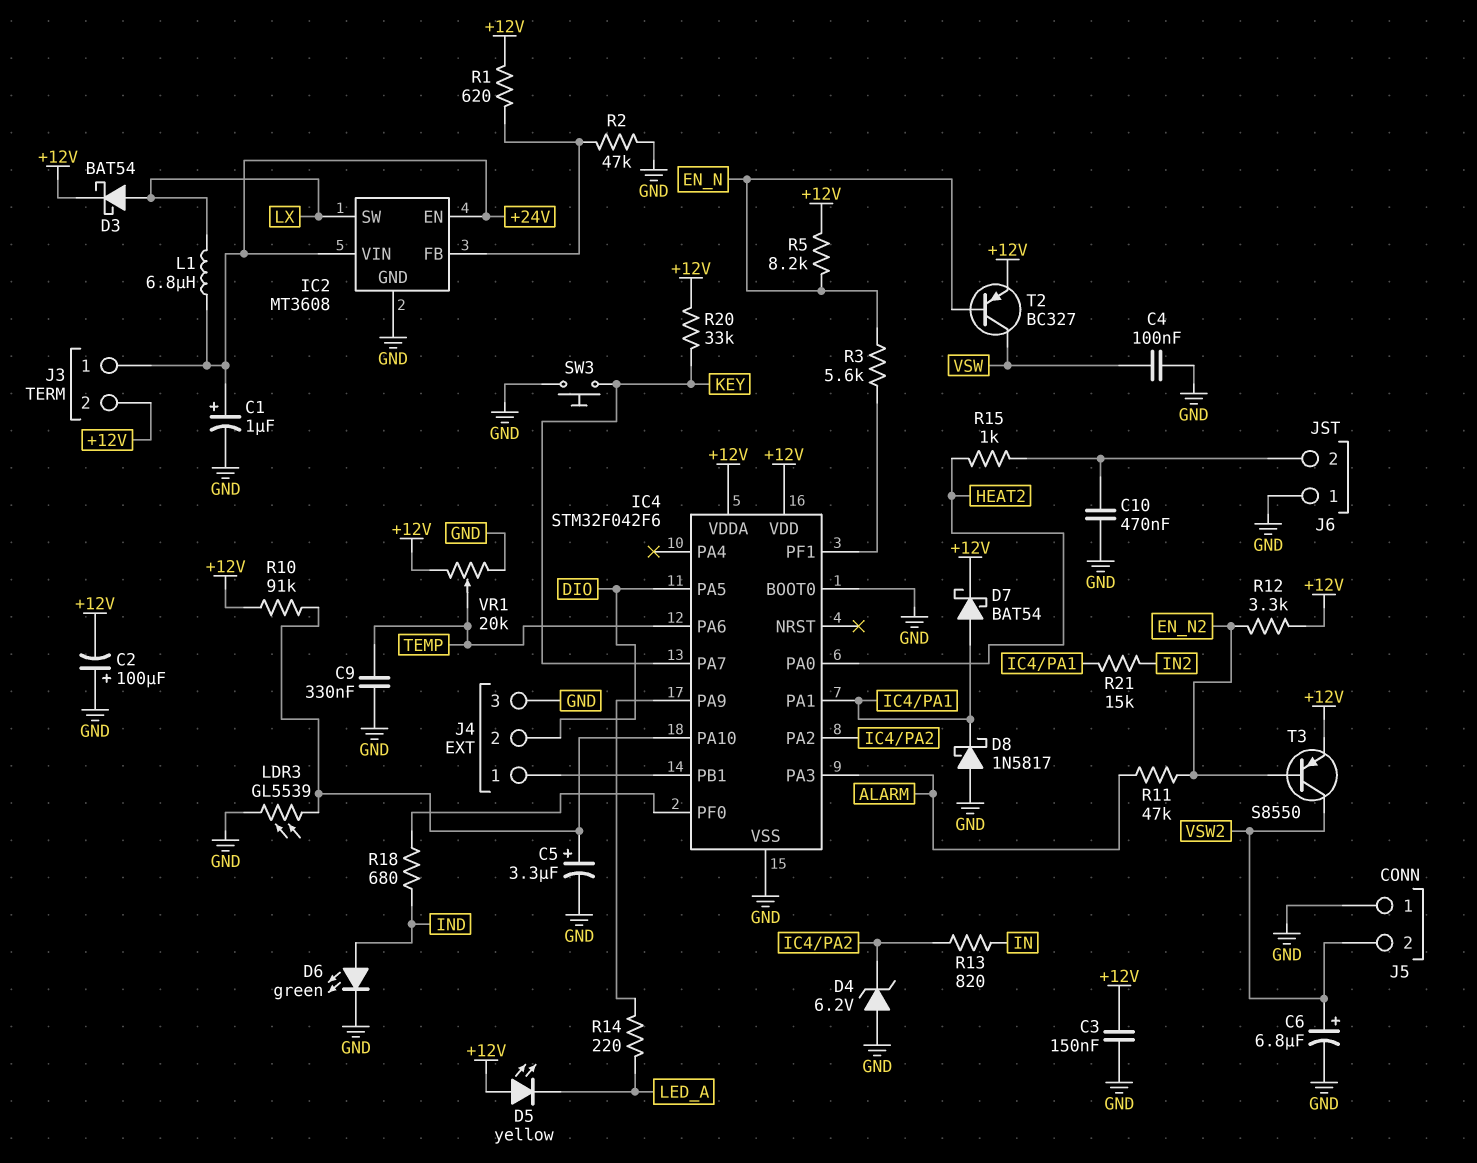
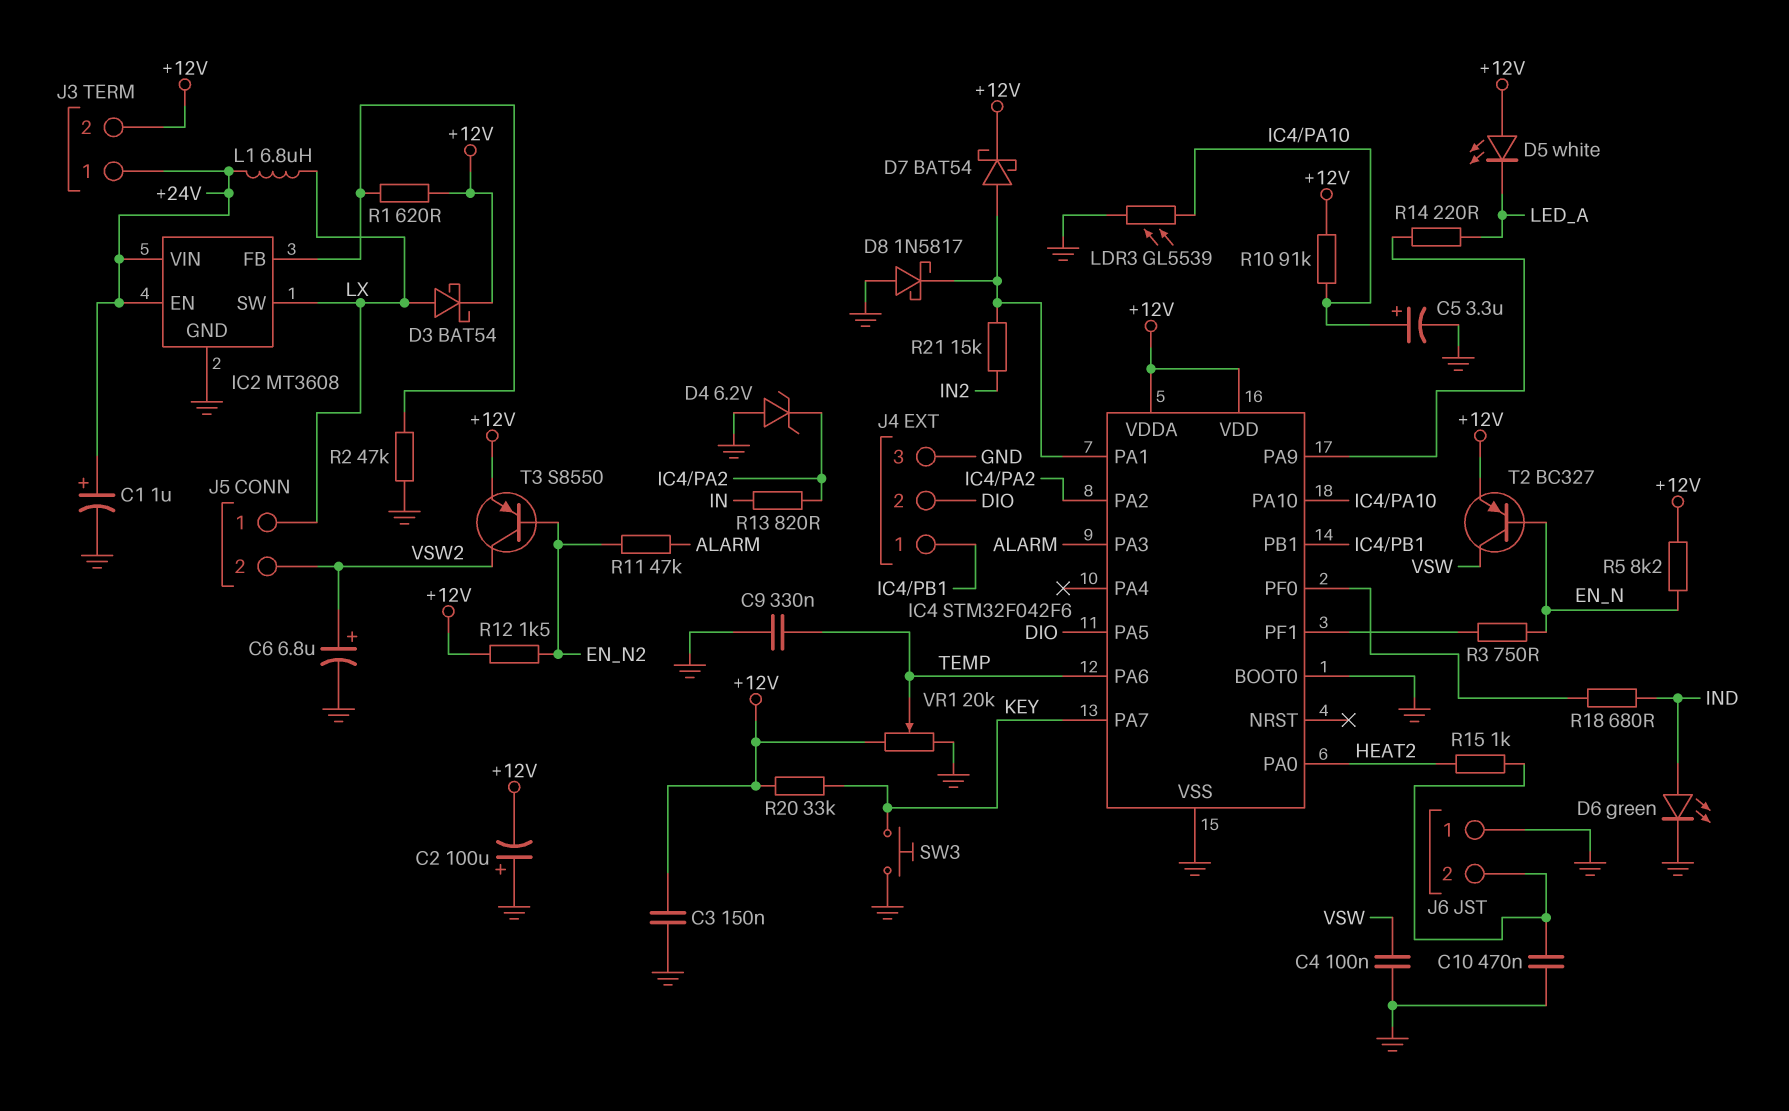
D5: LED yellow (A +12V, K LED_A) -> LED white (A +12V, K LED_A)
J5 pin 1: GND -> LX
R3: 5.6k (EN_N, IC4/PF1) -> 750 (EN_N, IC4/PF1)
R12: 3.3k (+12V, EN_N2) -> 1.5k (+12V, EN_N2)

